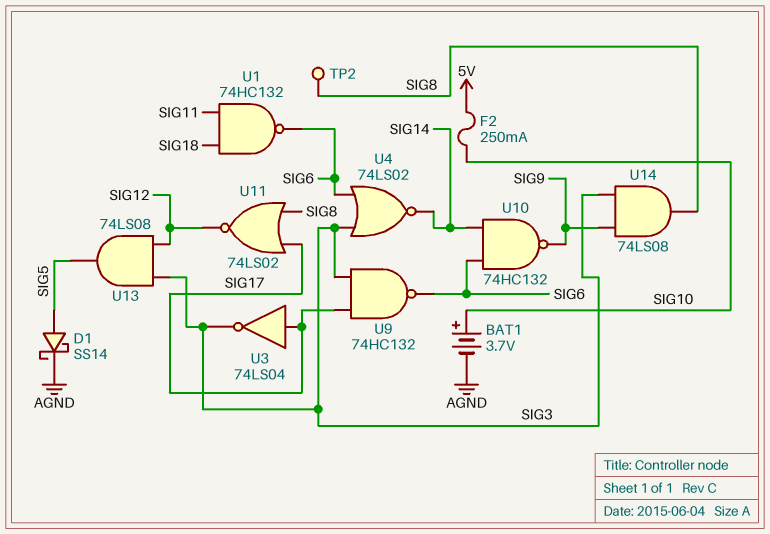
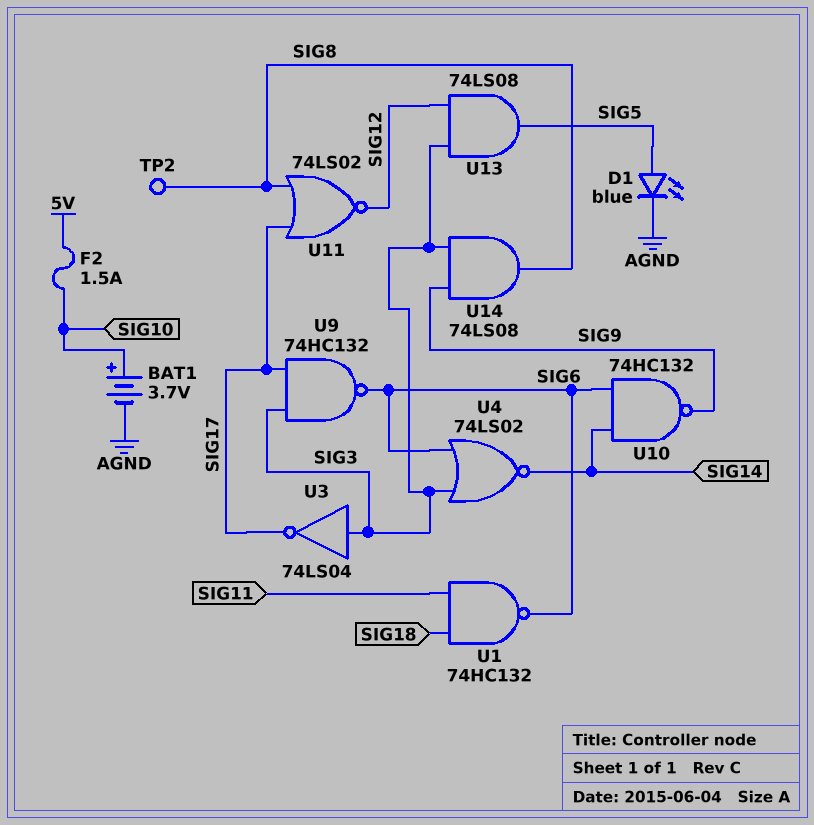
D1: schottky SS14 (A SIG5, K AGND) -> LED blue (A SIG5, K AGND)
F2: 250mA (5V, SIG10) -> 1.5A (5V, SIG10)
U3: NOT 74LS04 (in SIG17, out SIG3) -> NOT 74LS04 (in SIG3, out SIG17)

